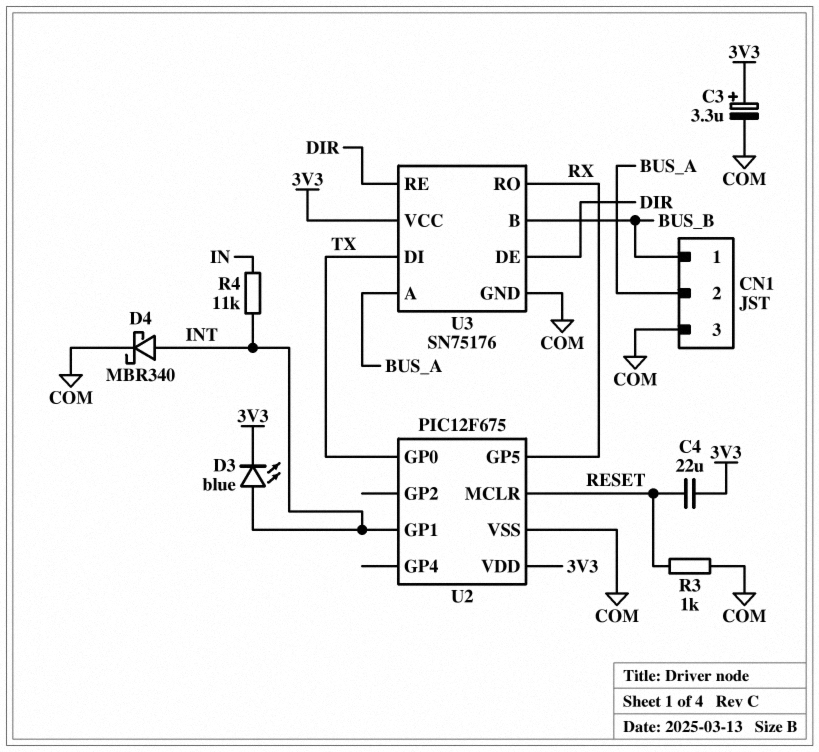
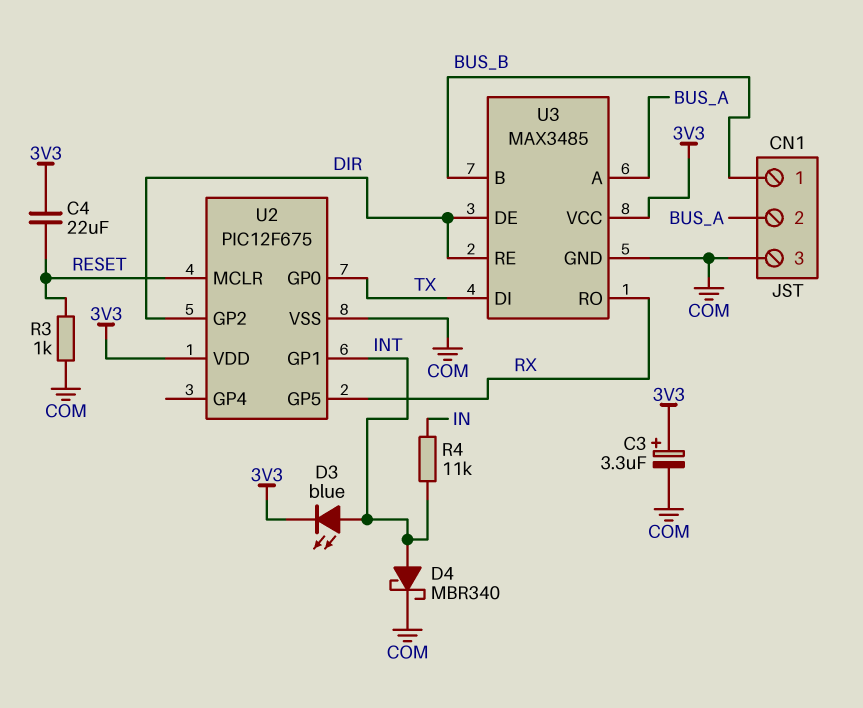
U2 pin GP2: none -> DIR
U3: SN75176 -> MAX3485

